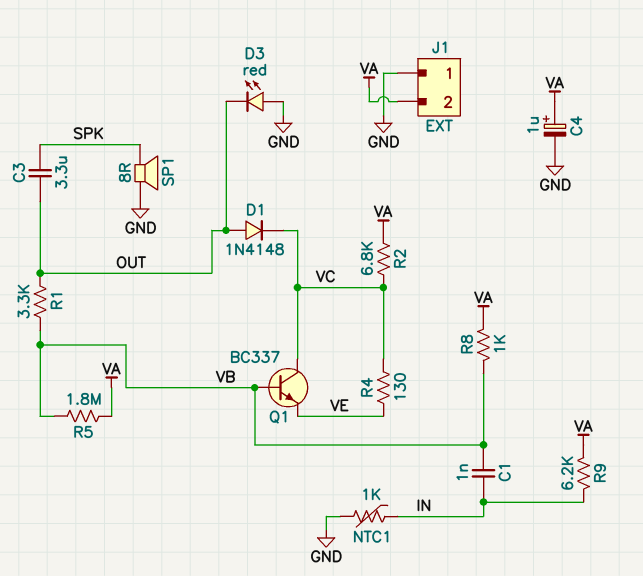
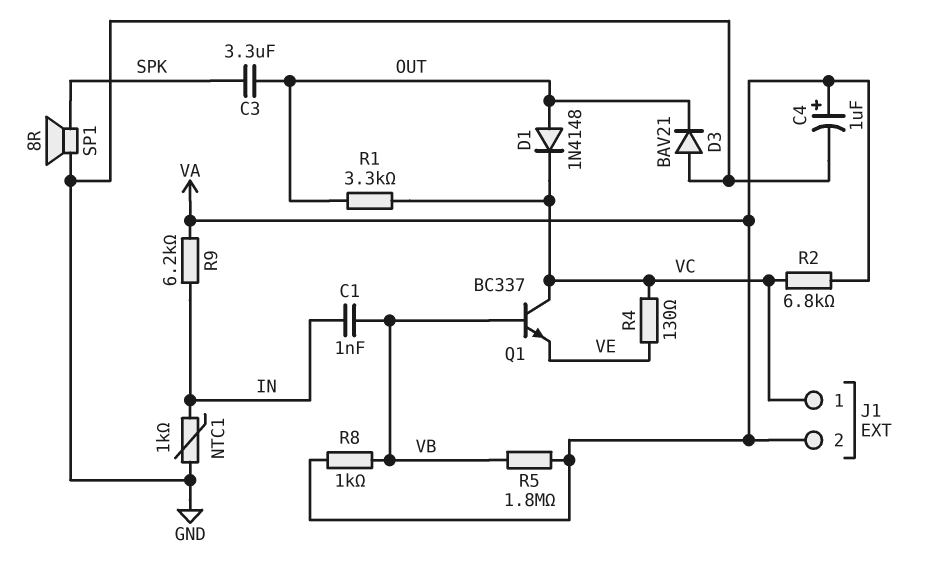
D3: LED red (A GND, K OUT) -> diode BAV21 (A GND, K OUT)
J1 pin 1: GND -> VC
R1: 3.3k (OUT, VB) -> 3.3k (OUT, VC)

